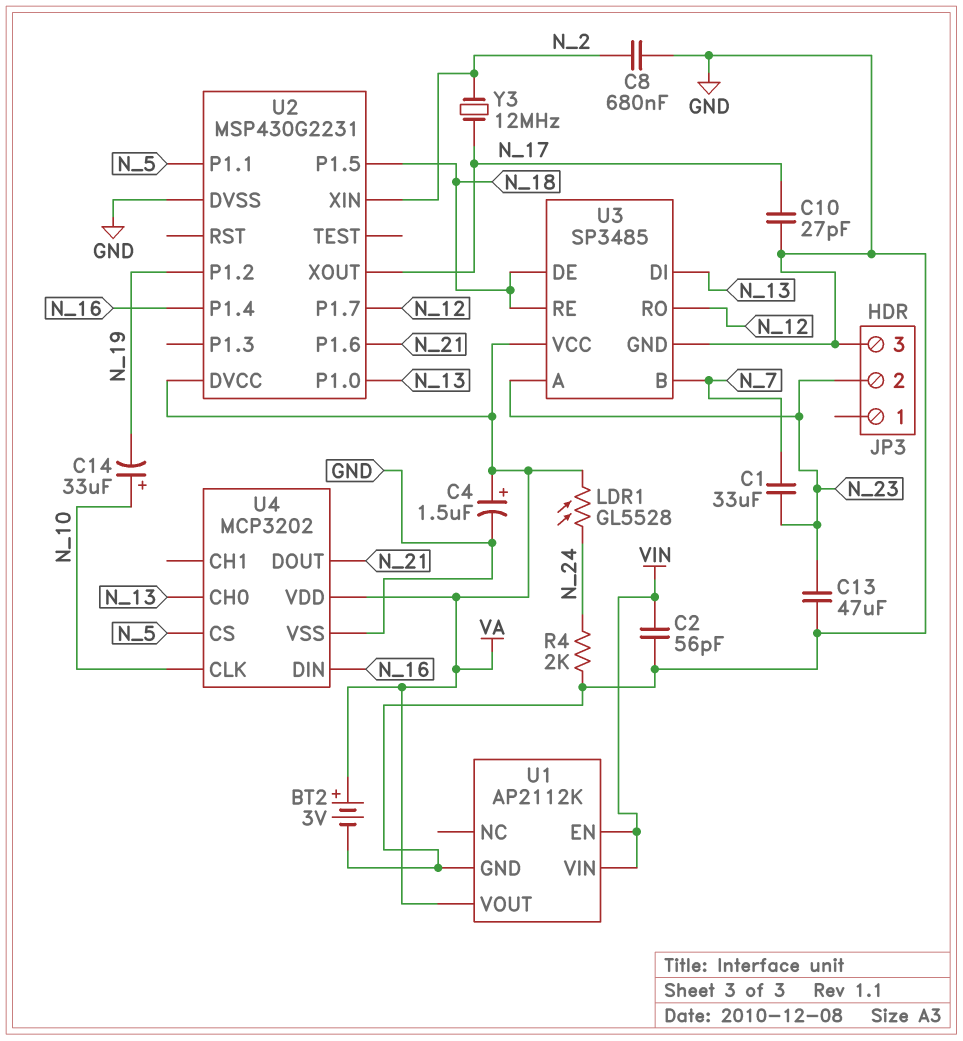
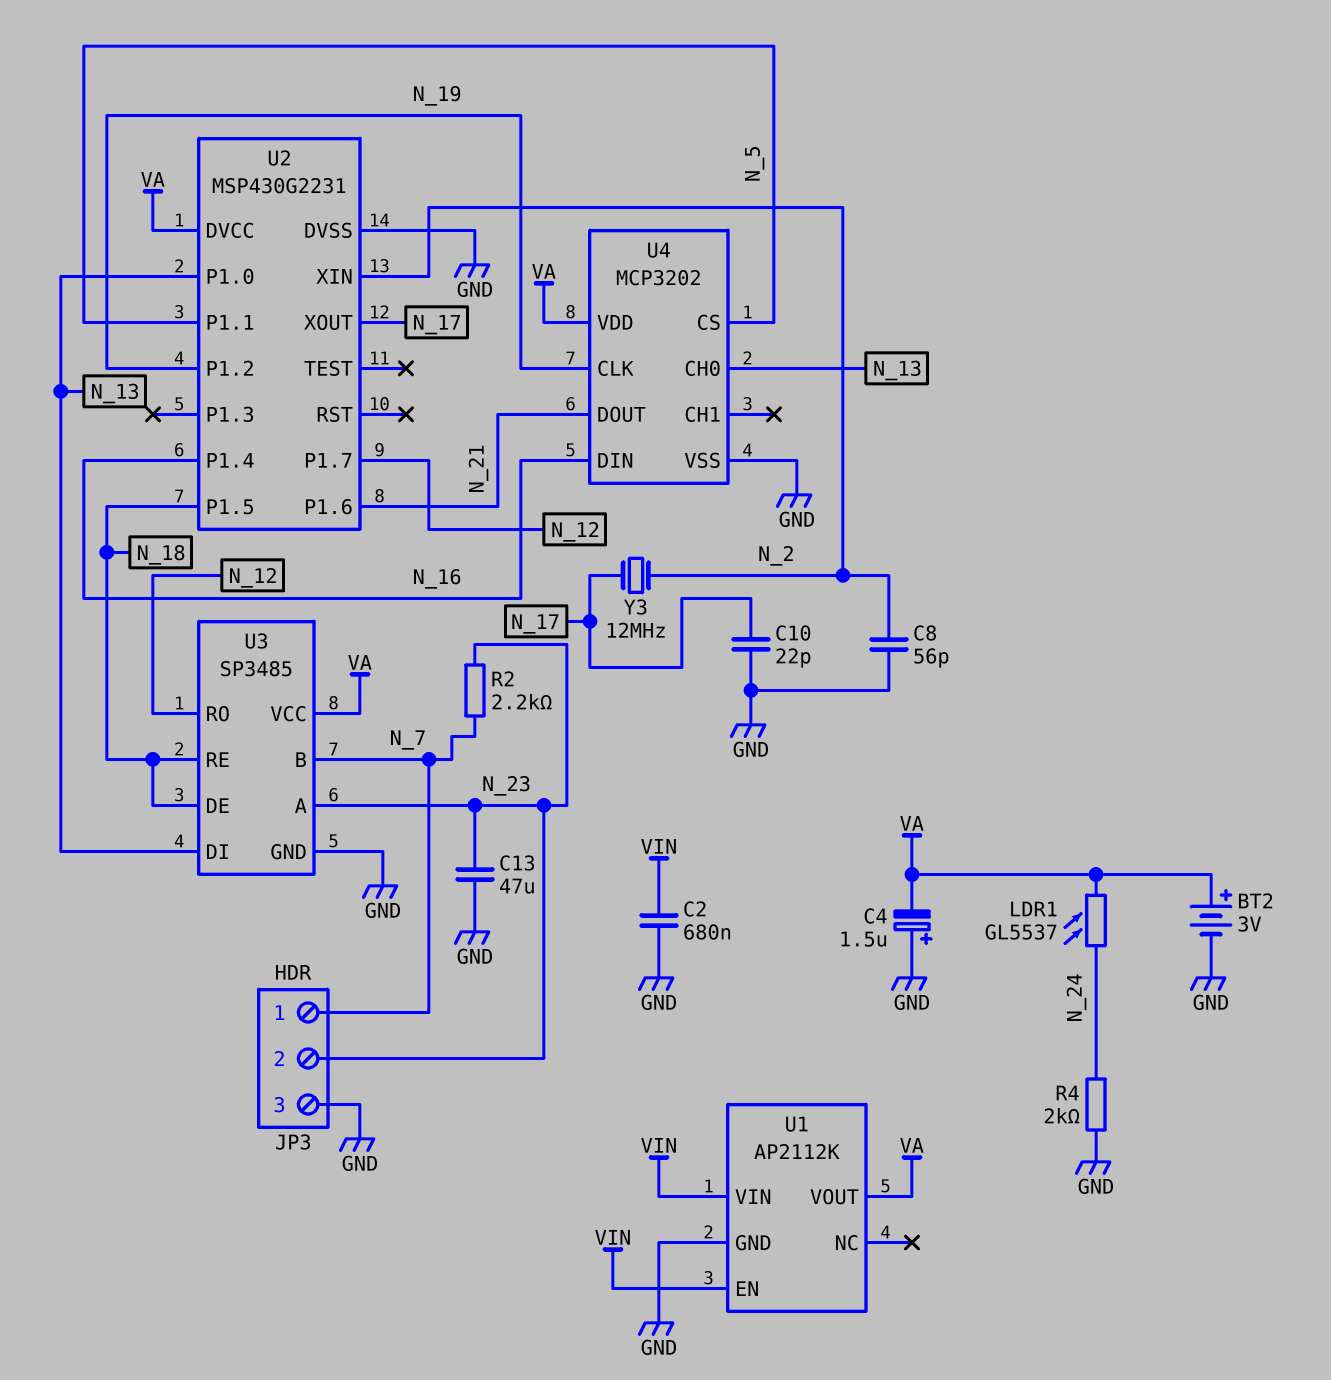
C1: 33uF (N_7, N_23) -> none
C2: 56pF (GND, VIN) -> 680nF (GND, VIN)
C4: 1.5uF (plus VA, minus GND) -> 1.5uF (plus GND, minus VA)
C8: 680nF (GND, N_2) -> 56pF (GND, N_2)
C10: 27pF (GND, N_17) -> 22pF (GND, N_17)
C14: 33uF (plus N_10, minus N_19) -> none
JP3 pin 1: none -> N_7
LDR1: GL5528 (N_24, VA) -> GL5537 (N_24, VA)
R2: none -> 2.2k (N_7, N_23)
U4 pin CLK: N_10 -> N_19

